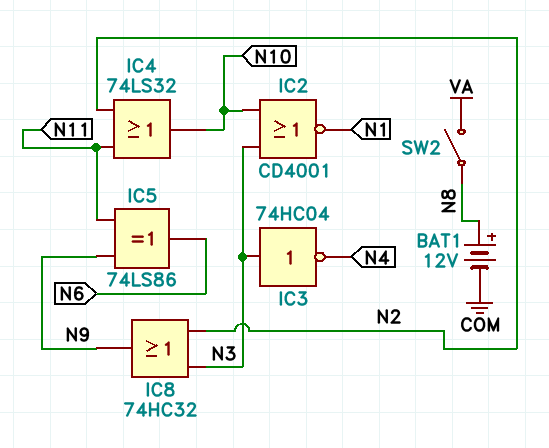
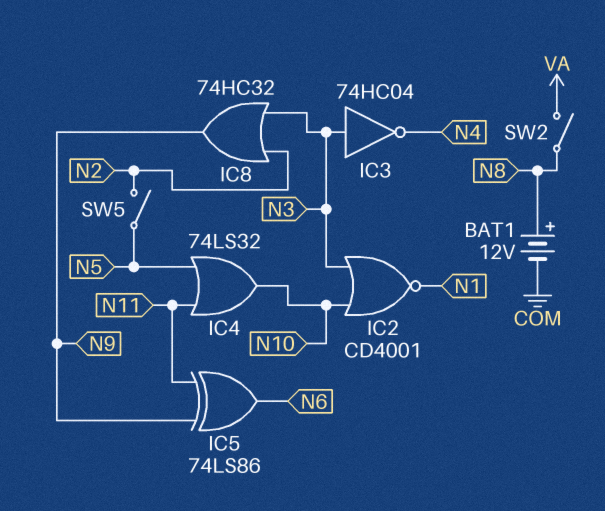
IC4: OR 74LS32 (in N2, in N11, out N10) -> OR 74LS32 (in N5, in N11, out N10)
SW5: none -> switch (N2, N5)

